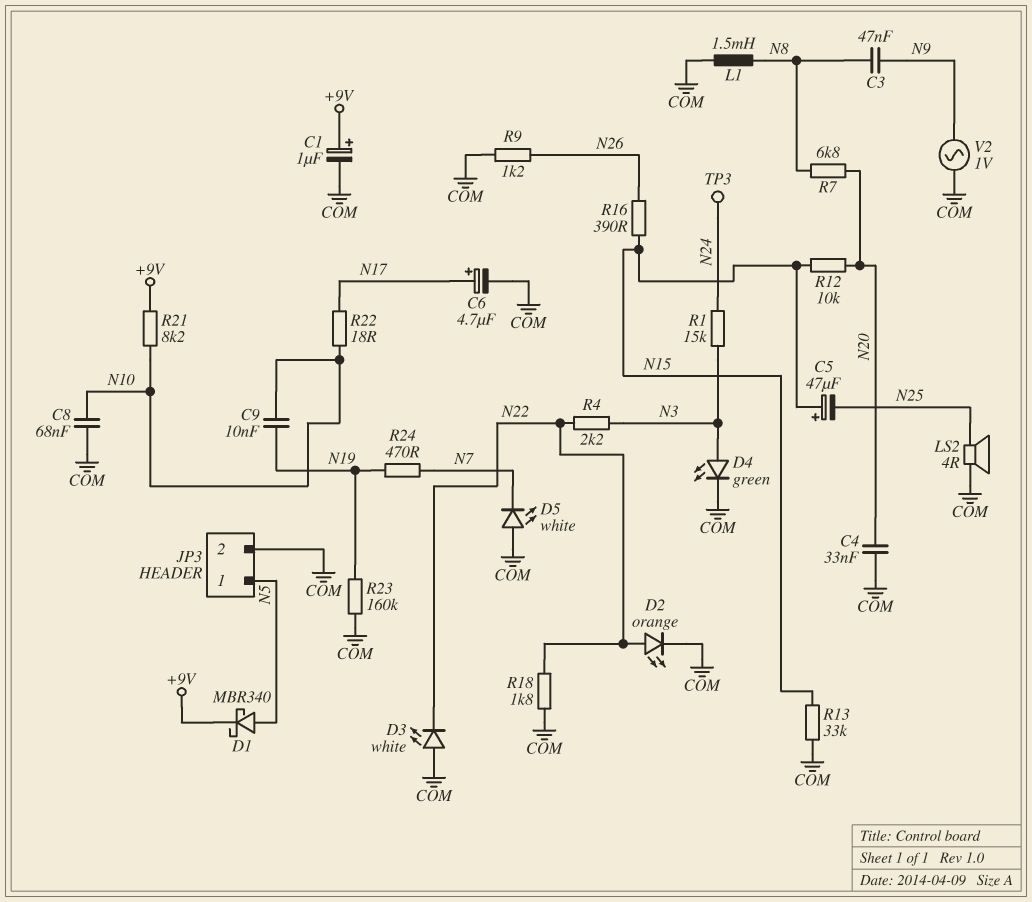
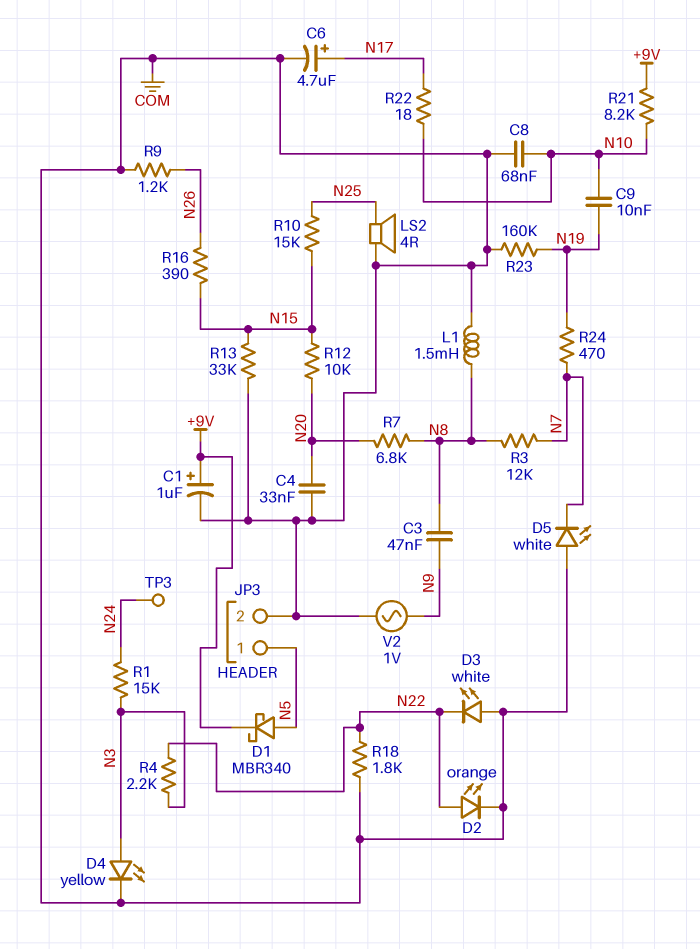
C5: 47uF (plus N15, minus N25) -> none
D4: LED green (A N3, K COM) -> LED yellow (A N3, K COM)
R3: none -> 12k (N7, N8)
R10: none -> 15k (N15, N25)

